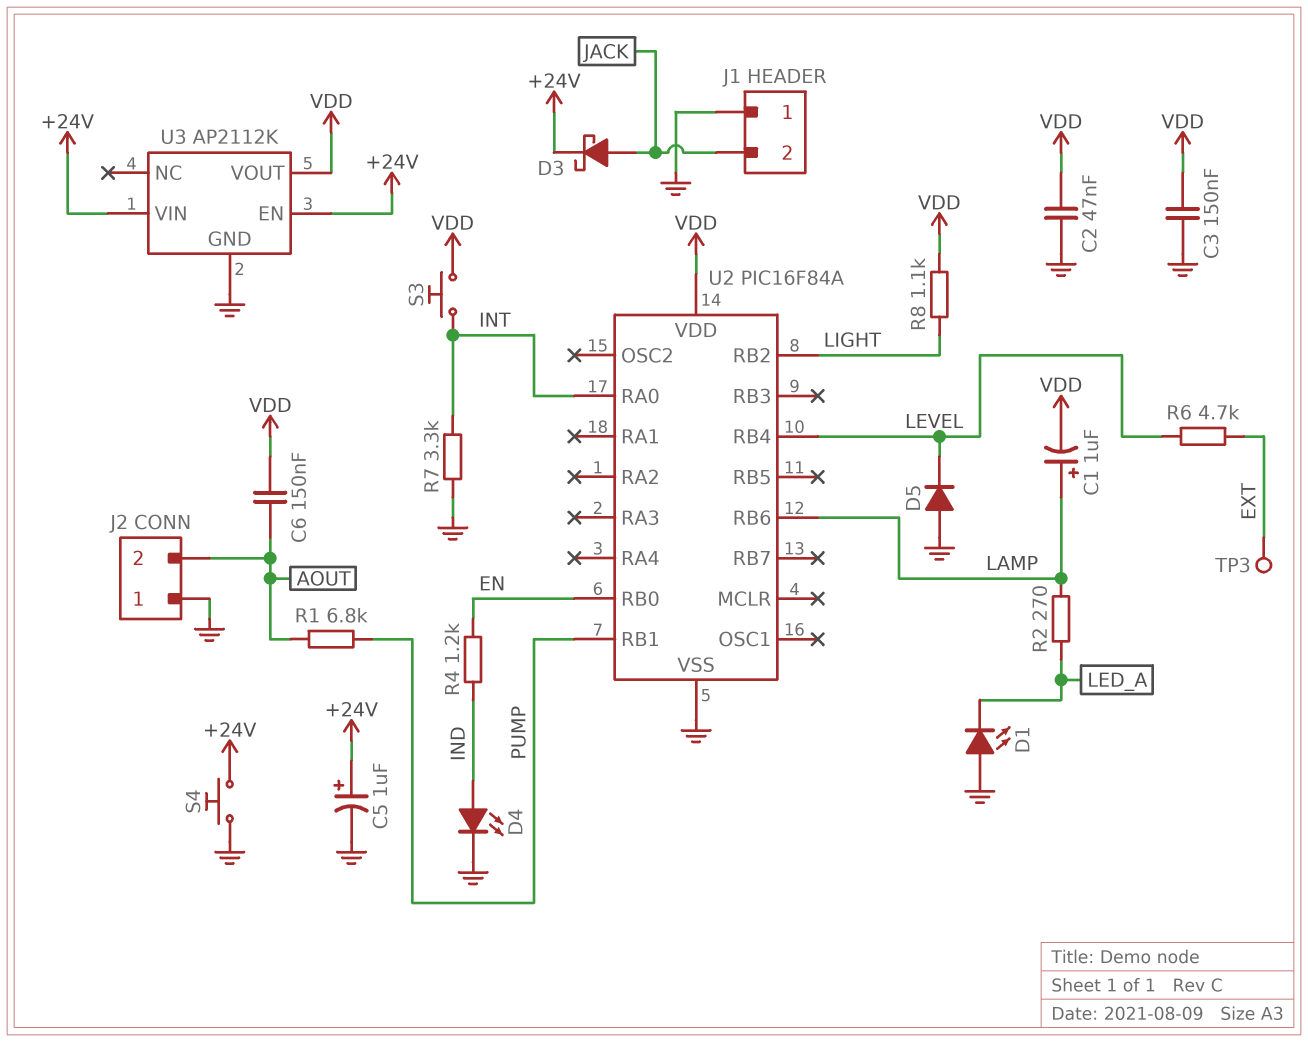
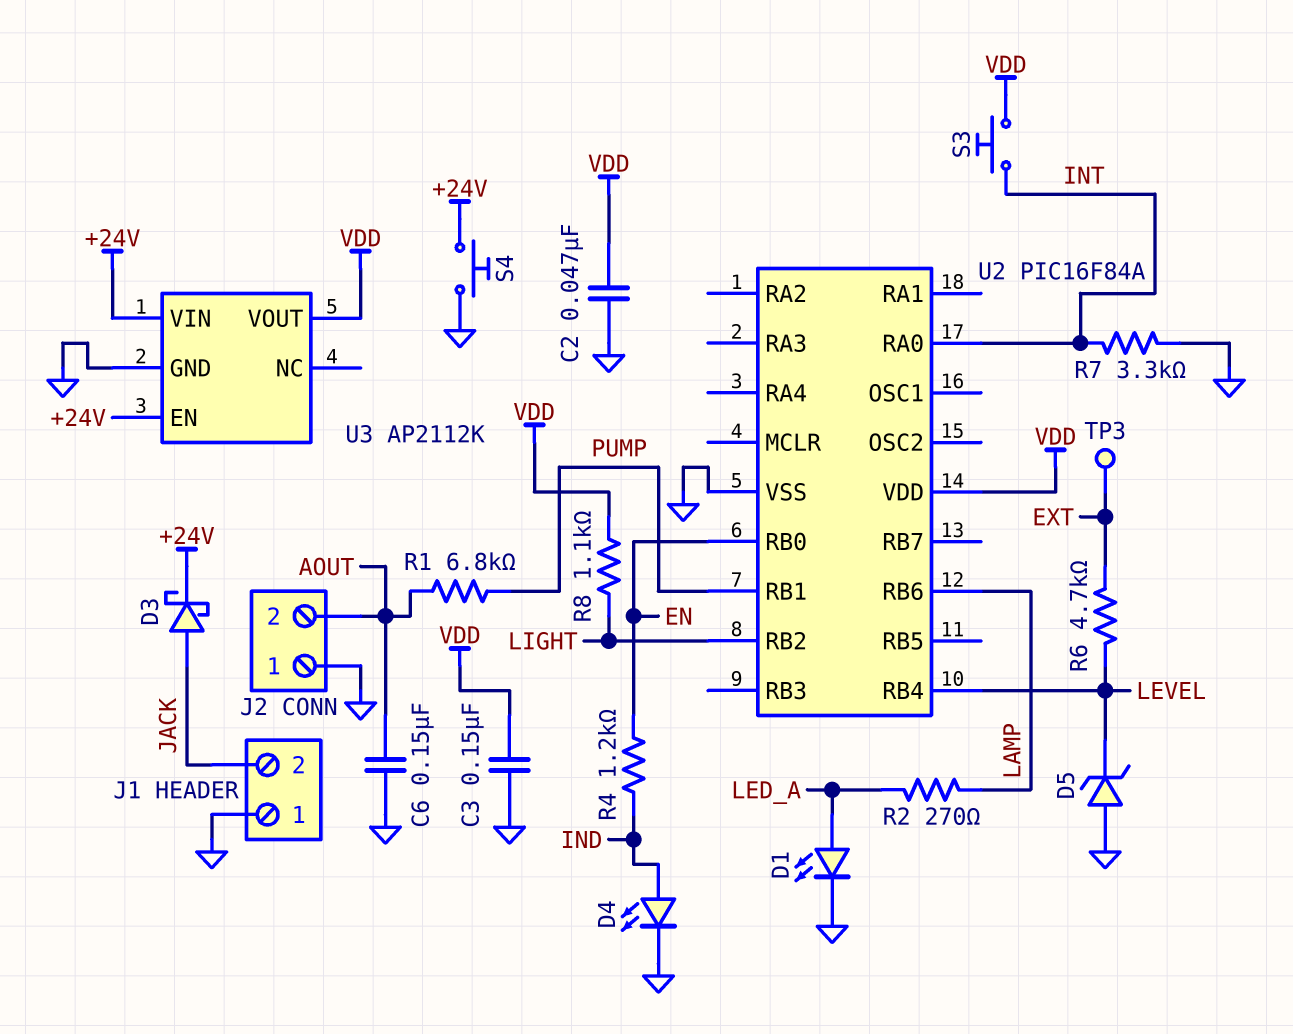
C1: 1uF (plus LAMP, minus VDD) -> none
C5: 1uF (plus +24V, minus GND) -> none
C6: 150nF (AOUT, VDD) -> 150nF (AOUT, GND)
D1: LED (A GND, K LED_A) -> LED (A LED_A, K GND)
D5: diode (A GND, K LEVEL) -> zener (A GND, K LEVEL)

